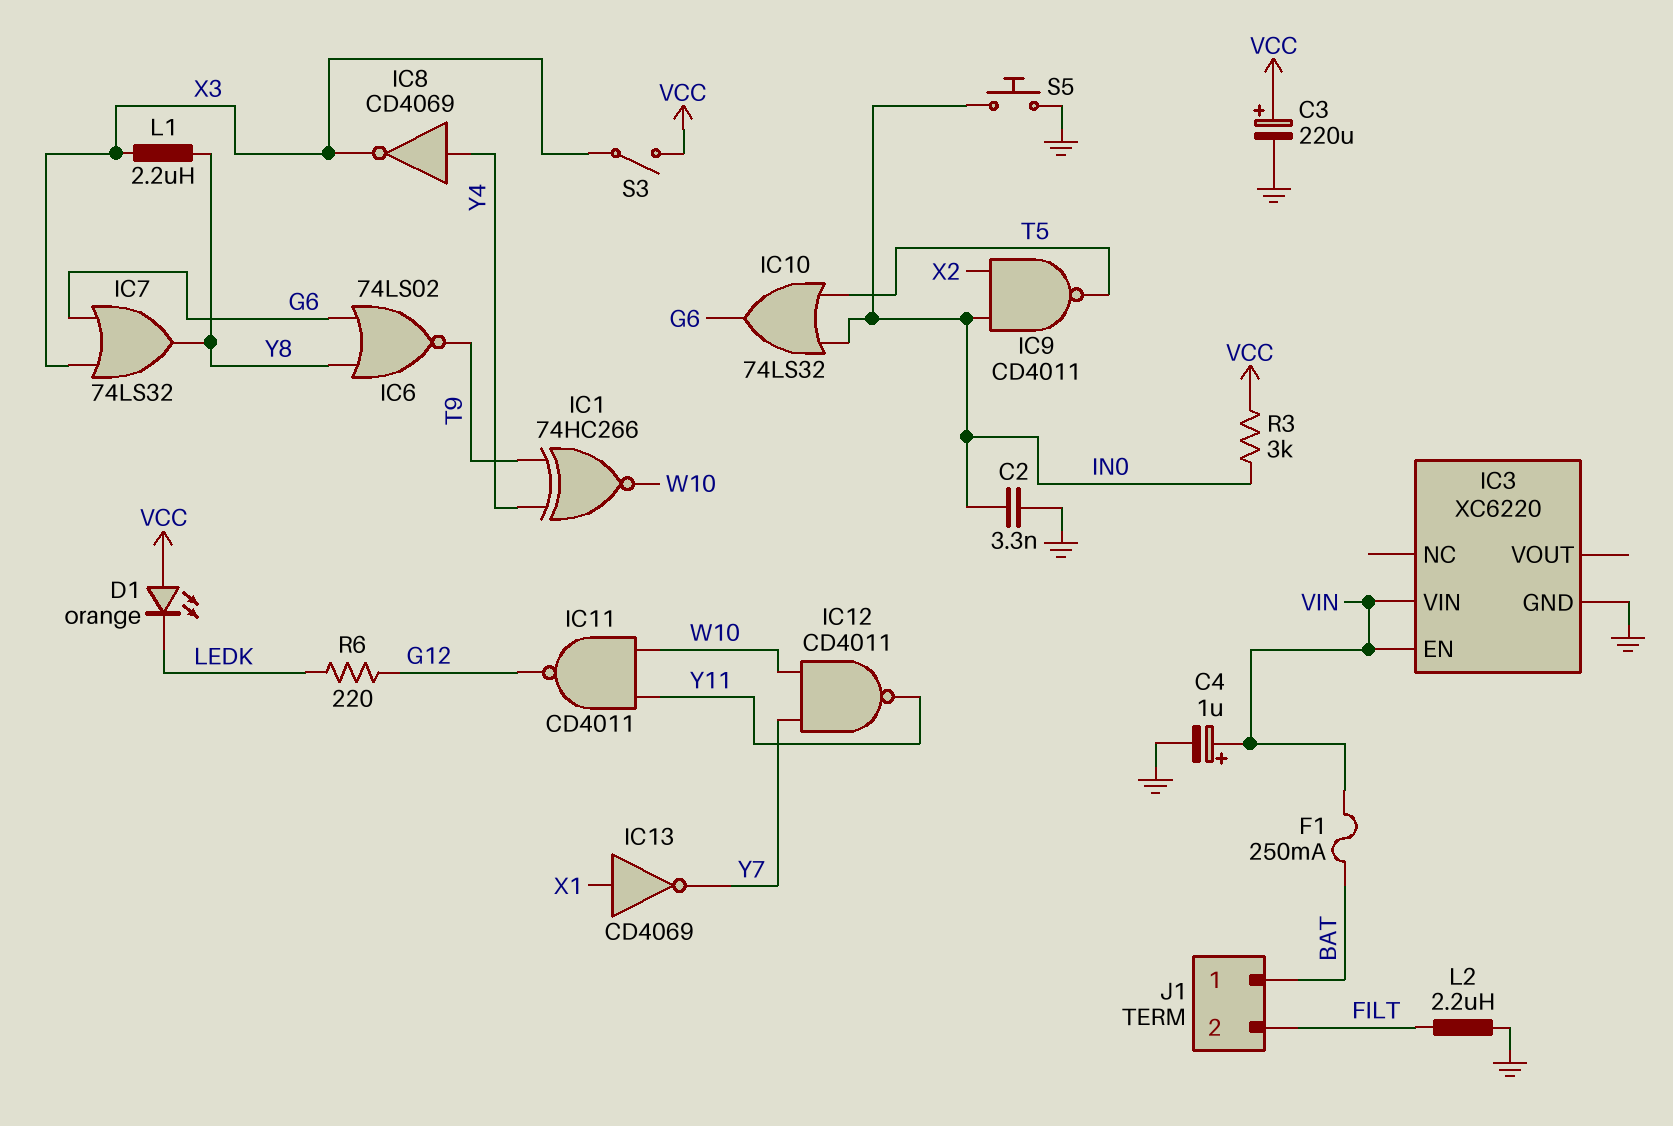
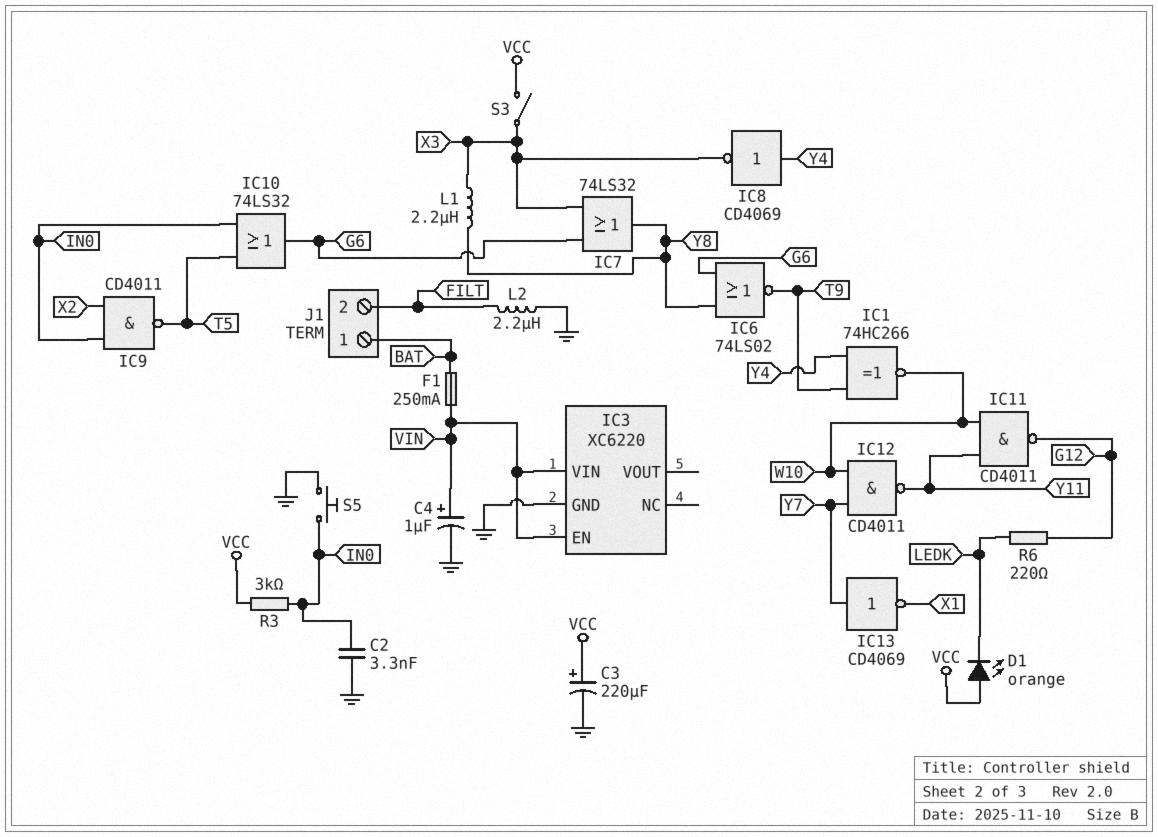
IC13: NOT CD4069 (in X1, out Y7) -> NOT CD4069 (in Y7, out X1)

